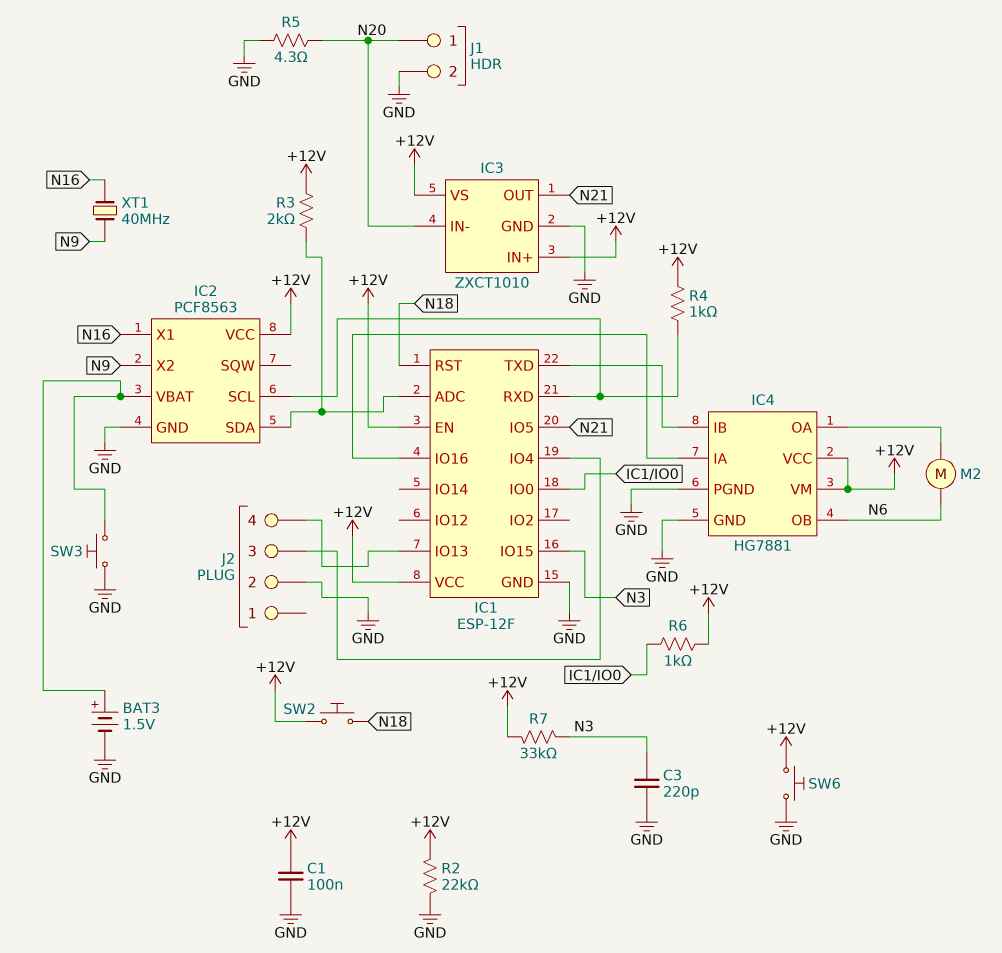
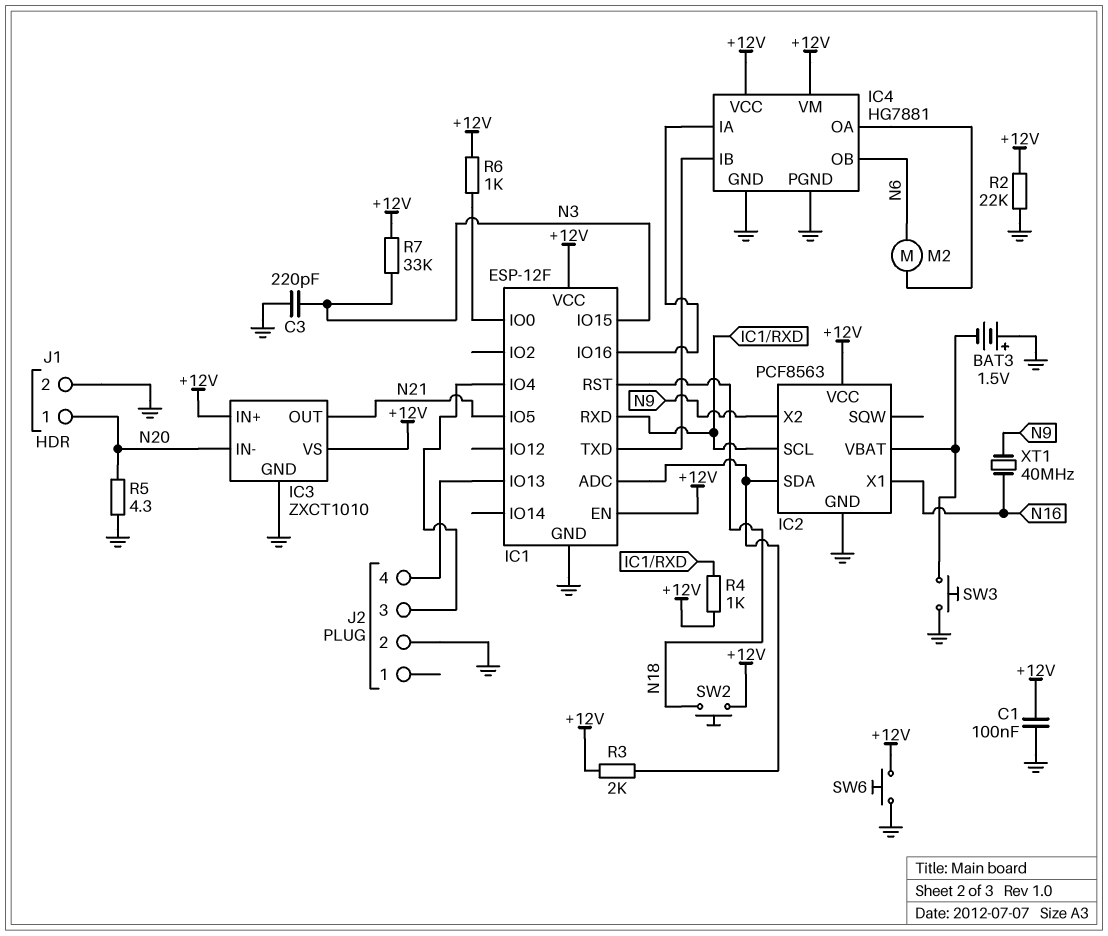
BAT3: 1.5V (plus IC2/VBAT, minus GND) -> 1.5V (plus GND, minus IC2/VBAT)

